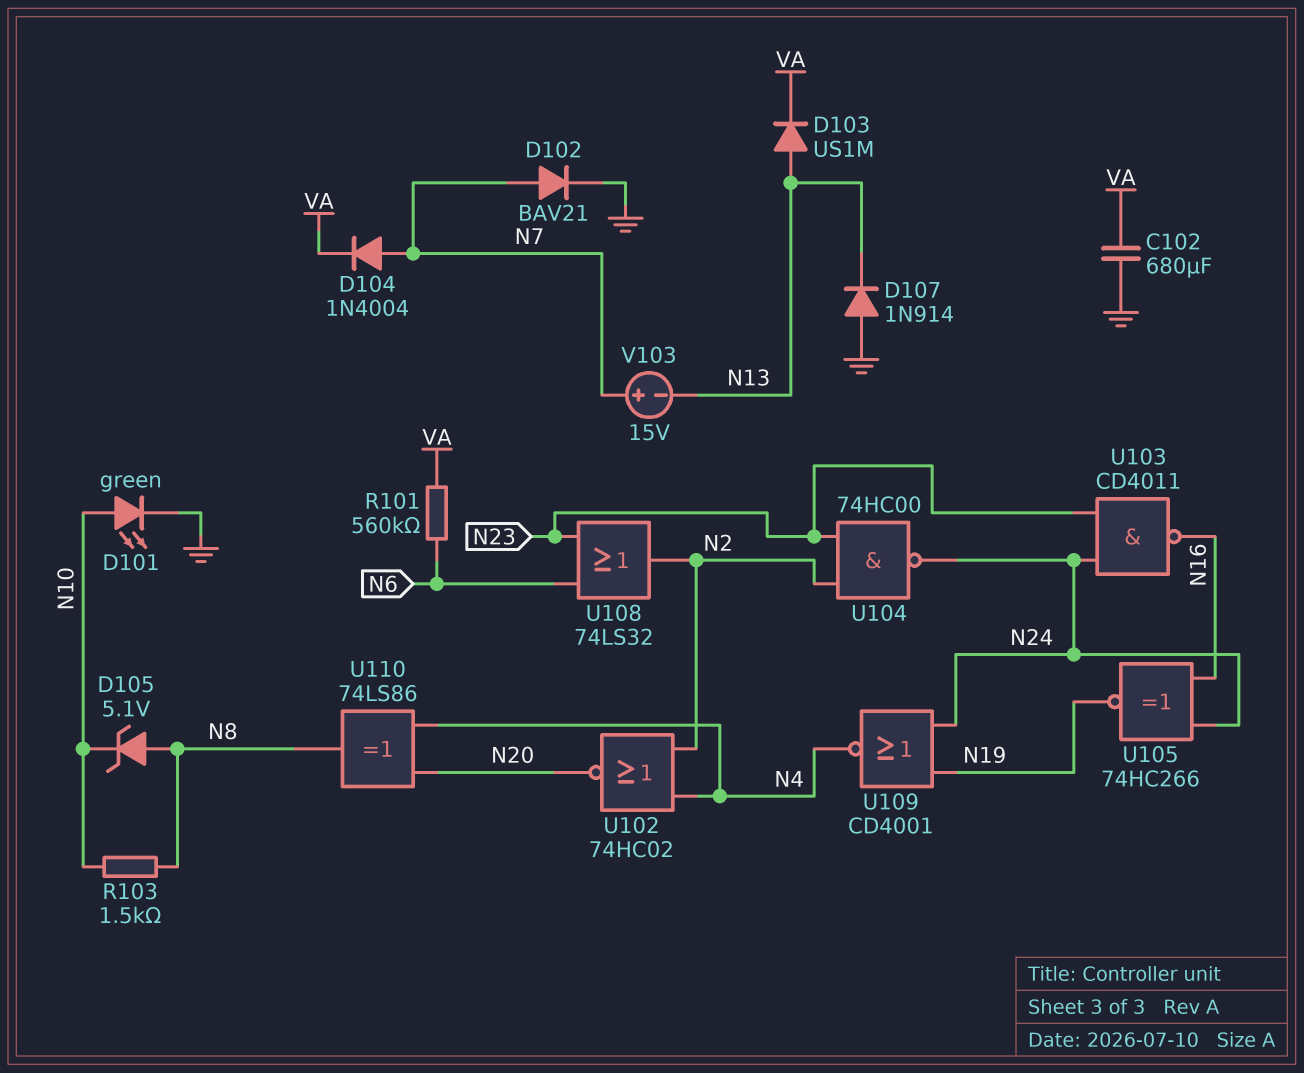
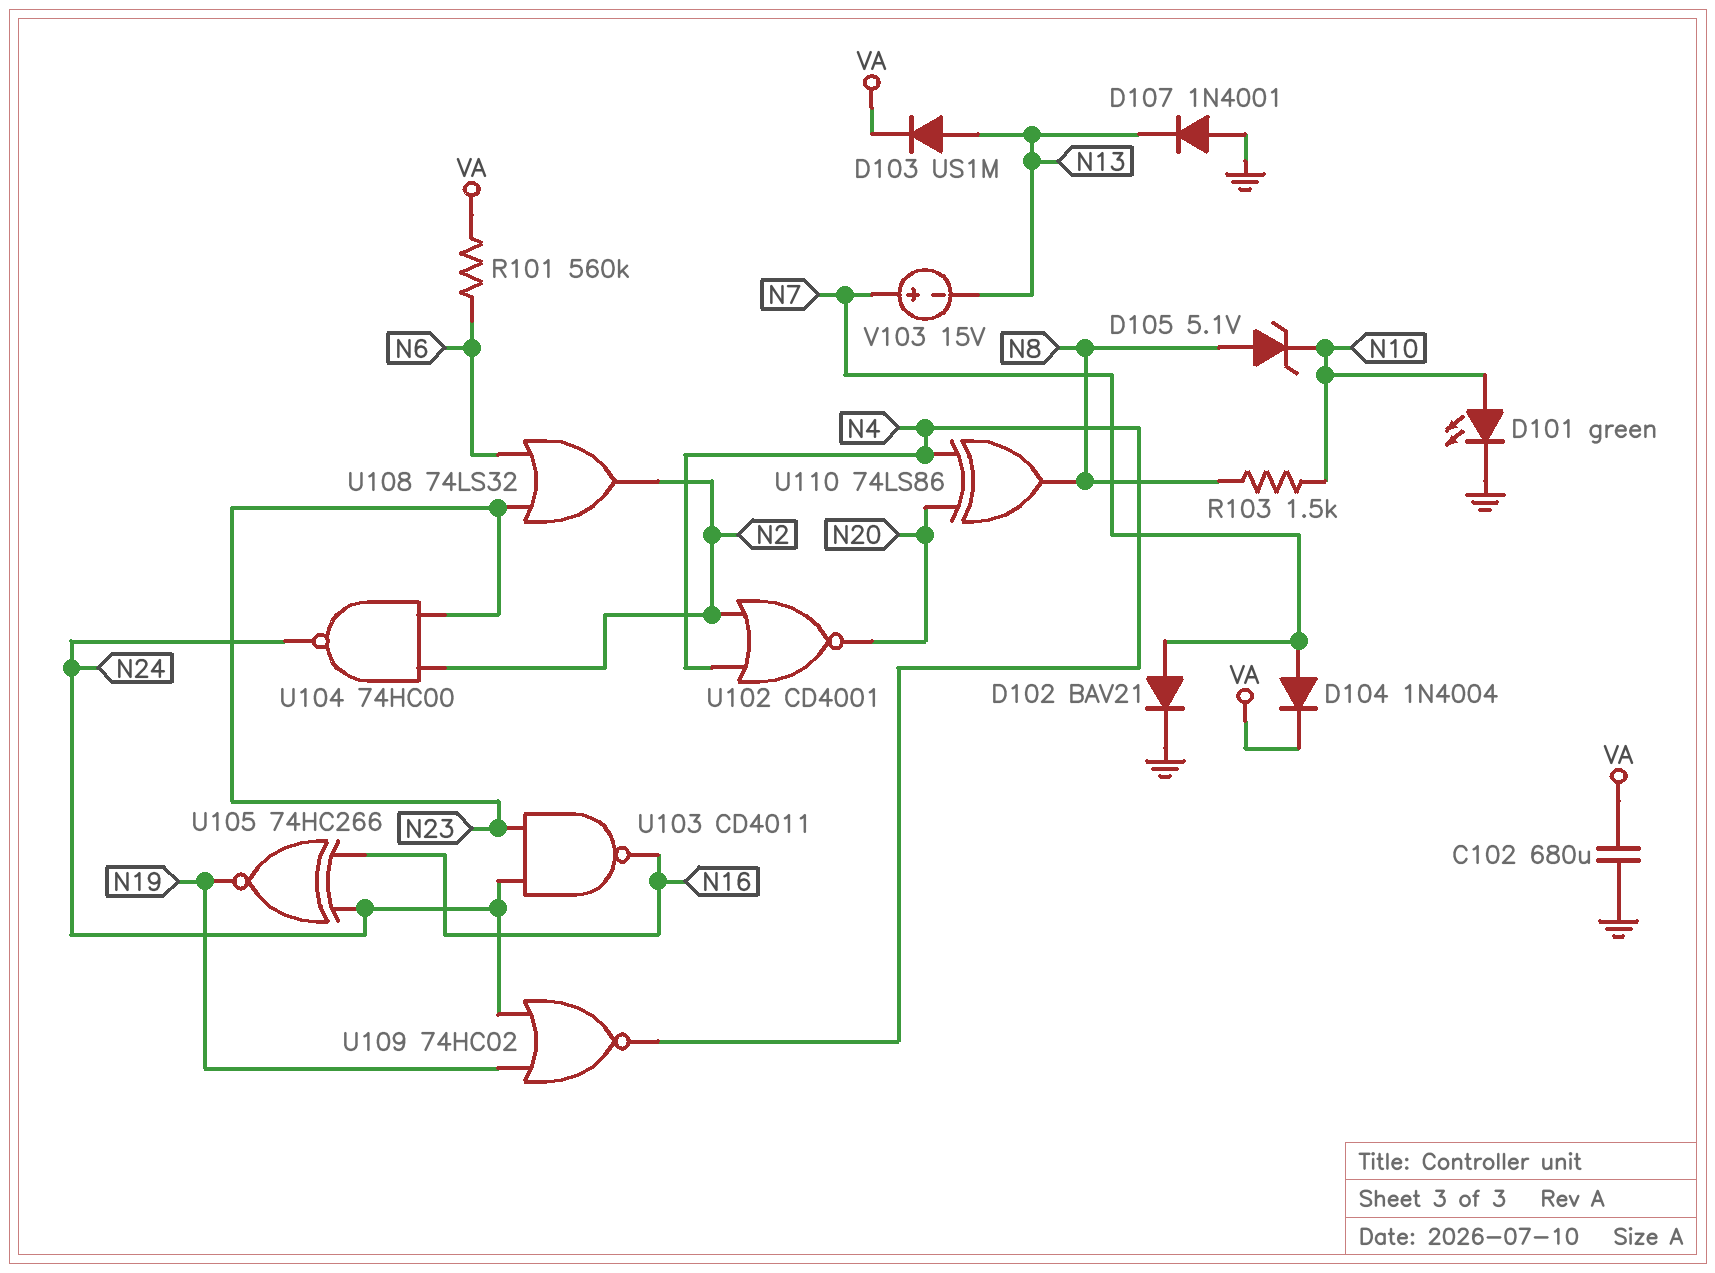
D107: diode 1N914 (A GND, K N13) -> diode 1N4001 (A GND, K N13)
U102: NOR 74HC02 (in N2, in N4, out N20) -> NOR CD4001 (in N2, in N4, out N20)
U109: NOR CD4001 (in N19, in N24, out N4) -> NOR 74HC02 (in N19, in N24, out N4)

